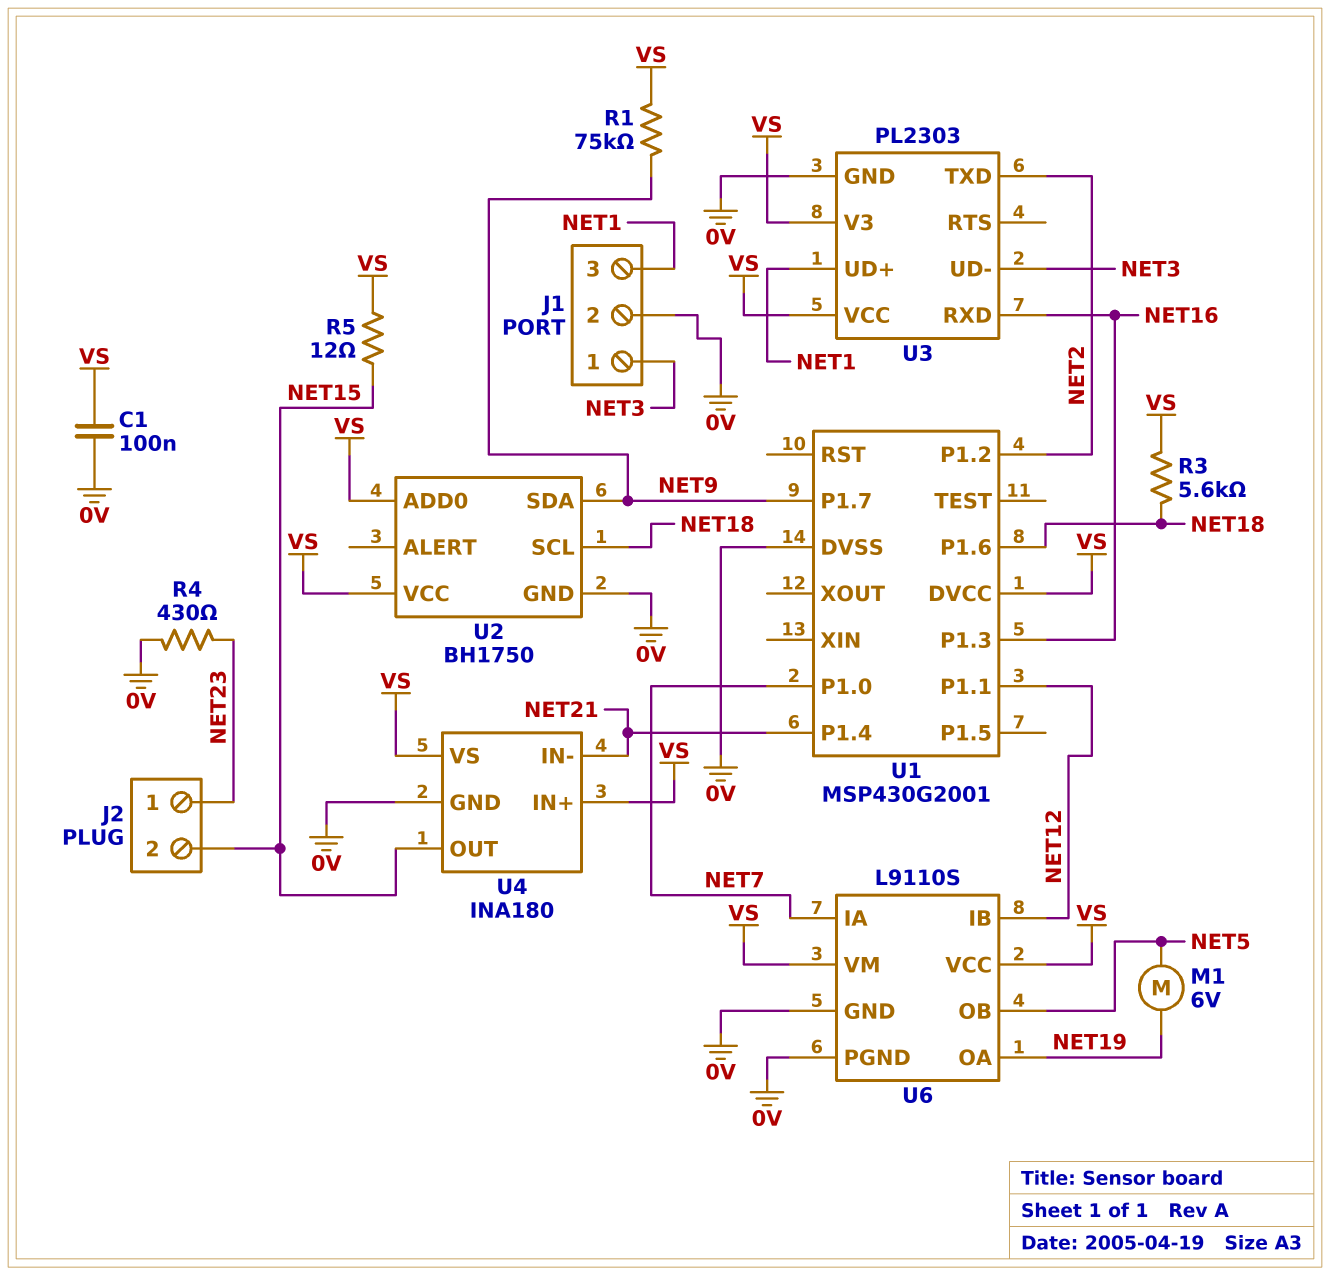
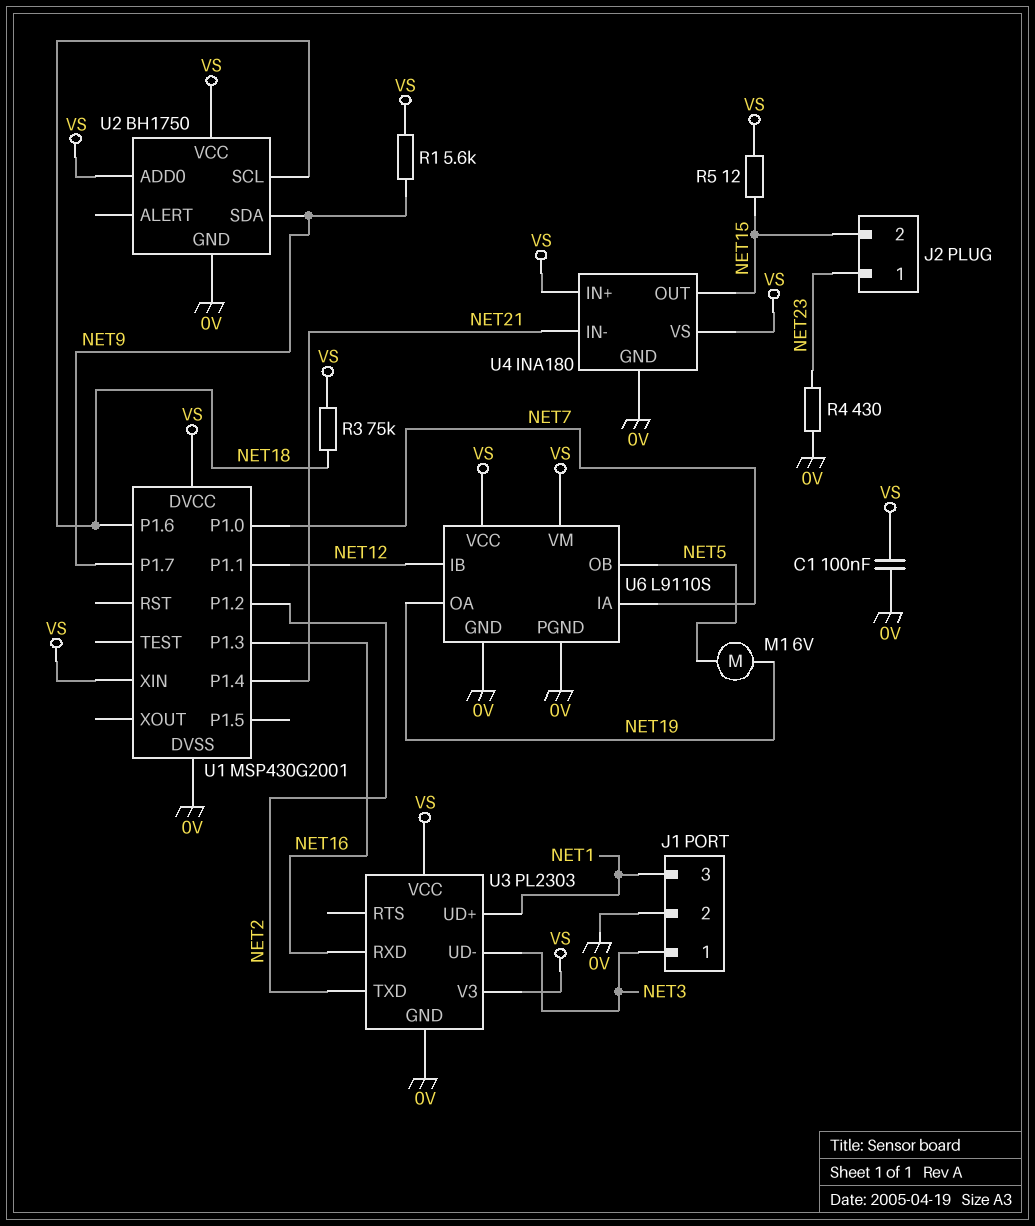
R1: 75k (NET9, VS) -> 5.6k (NET9, VS)
R3: 5.6k (NET18, VS) -> 75k (NET18, VS)
U1 pin XIN: none -> VS

